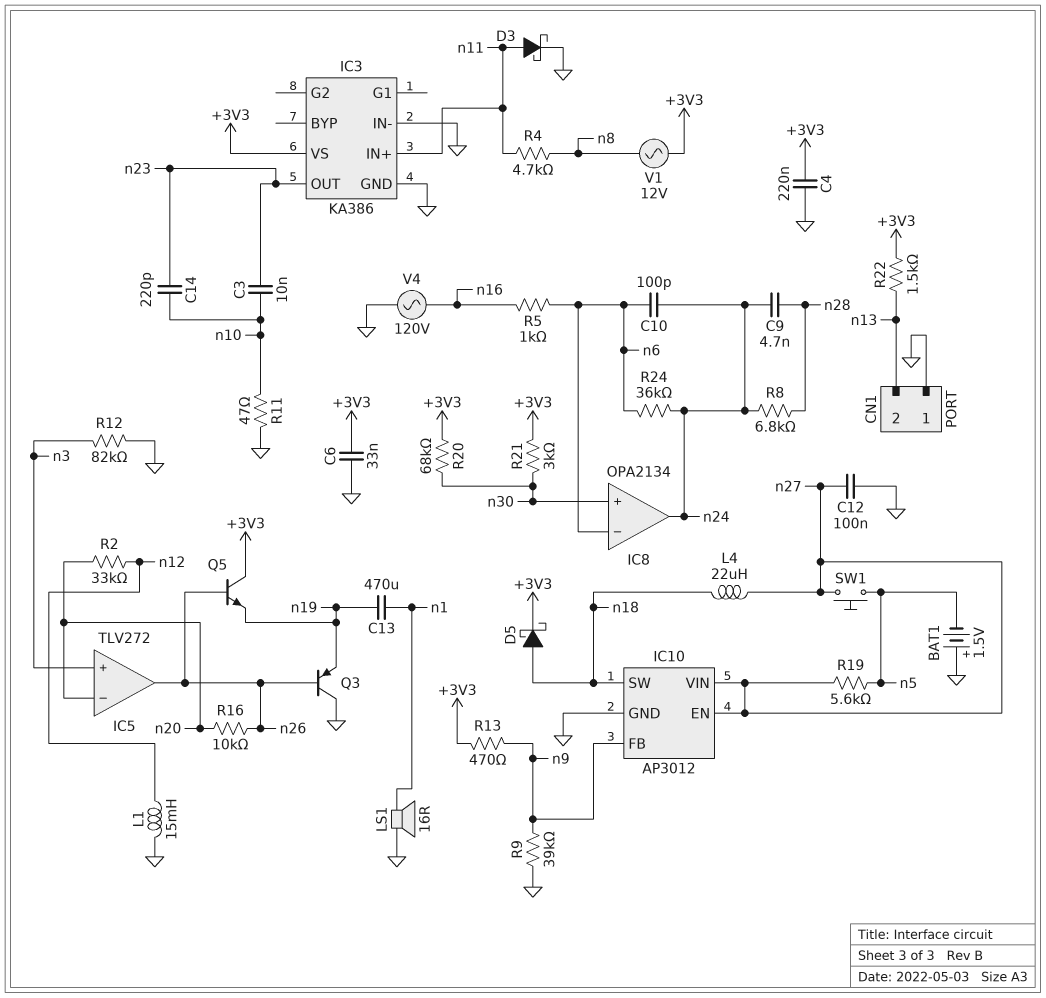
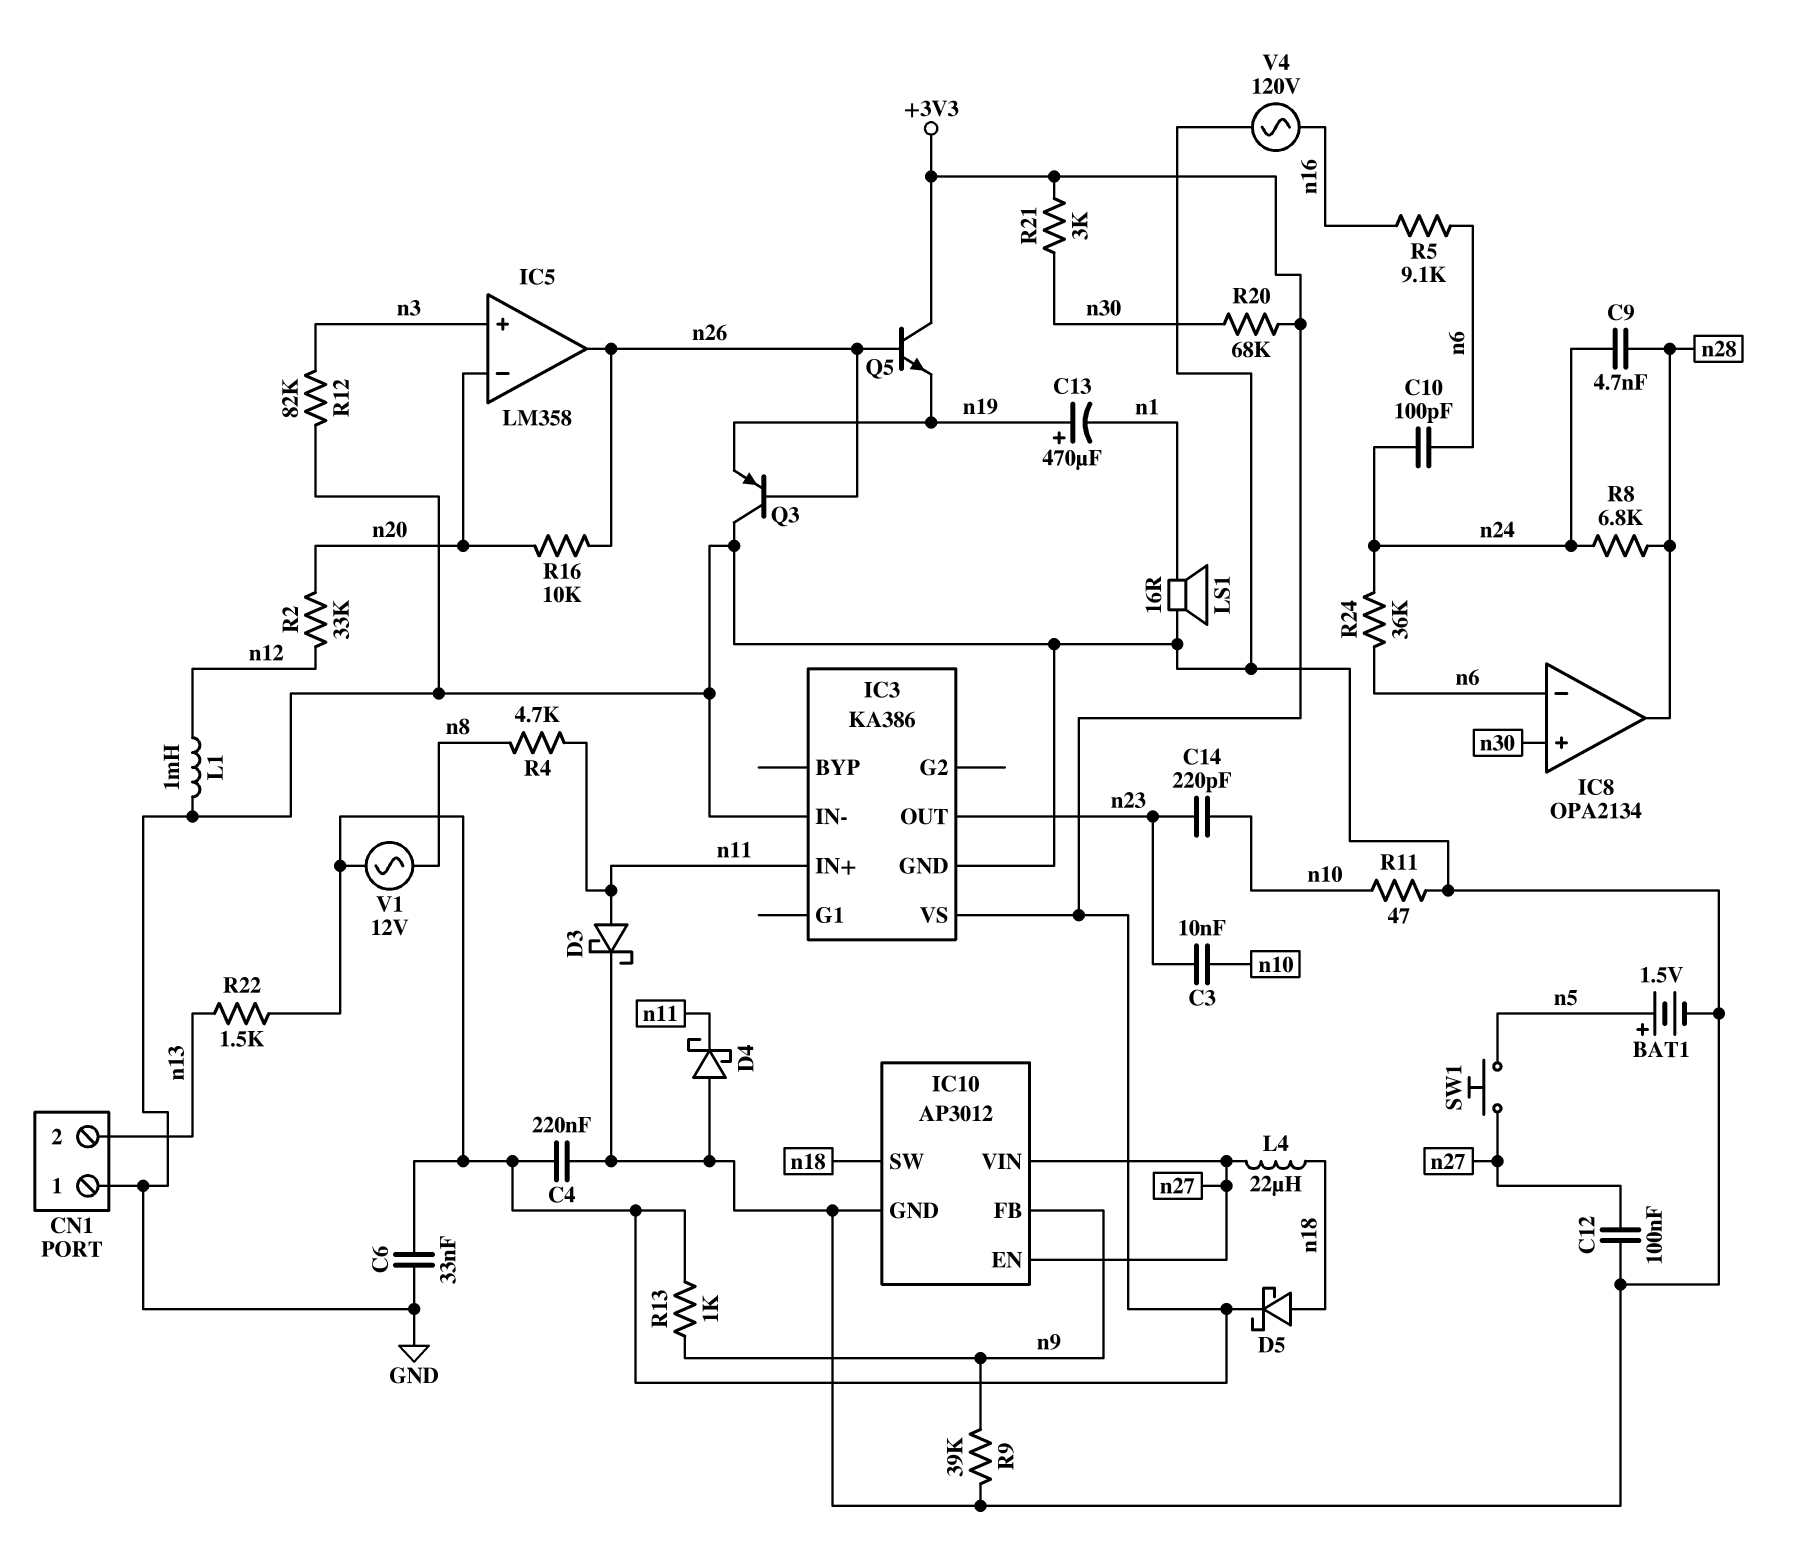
BAT1: 1.5V (plus GND, minus n5) -> 1.5V (plus n5, minus GND)
C13: 470uF (n1, n19) -> 470uF (plus n19, minus n1)
D4: none -> schottky (A GND, K n11)
IC5: TLV272 -> LM358
IC8 pin out: n24 -> n28
L1: 15mH (GND, n12) -> 1mH (GND, n12)
R5: 1k (n6, n16) -> 9.1k (n6, n16)
R13: 470 (+3V3, n9) -> 1k (+3V3, n9)
R19: 5.6k (n5, n27) -> none

